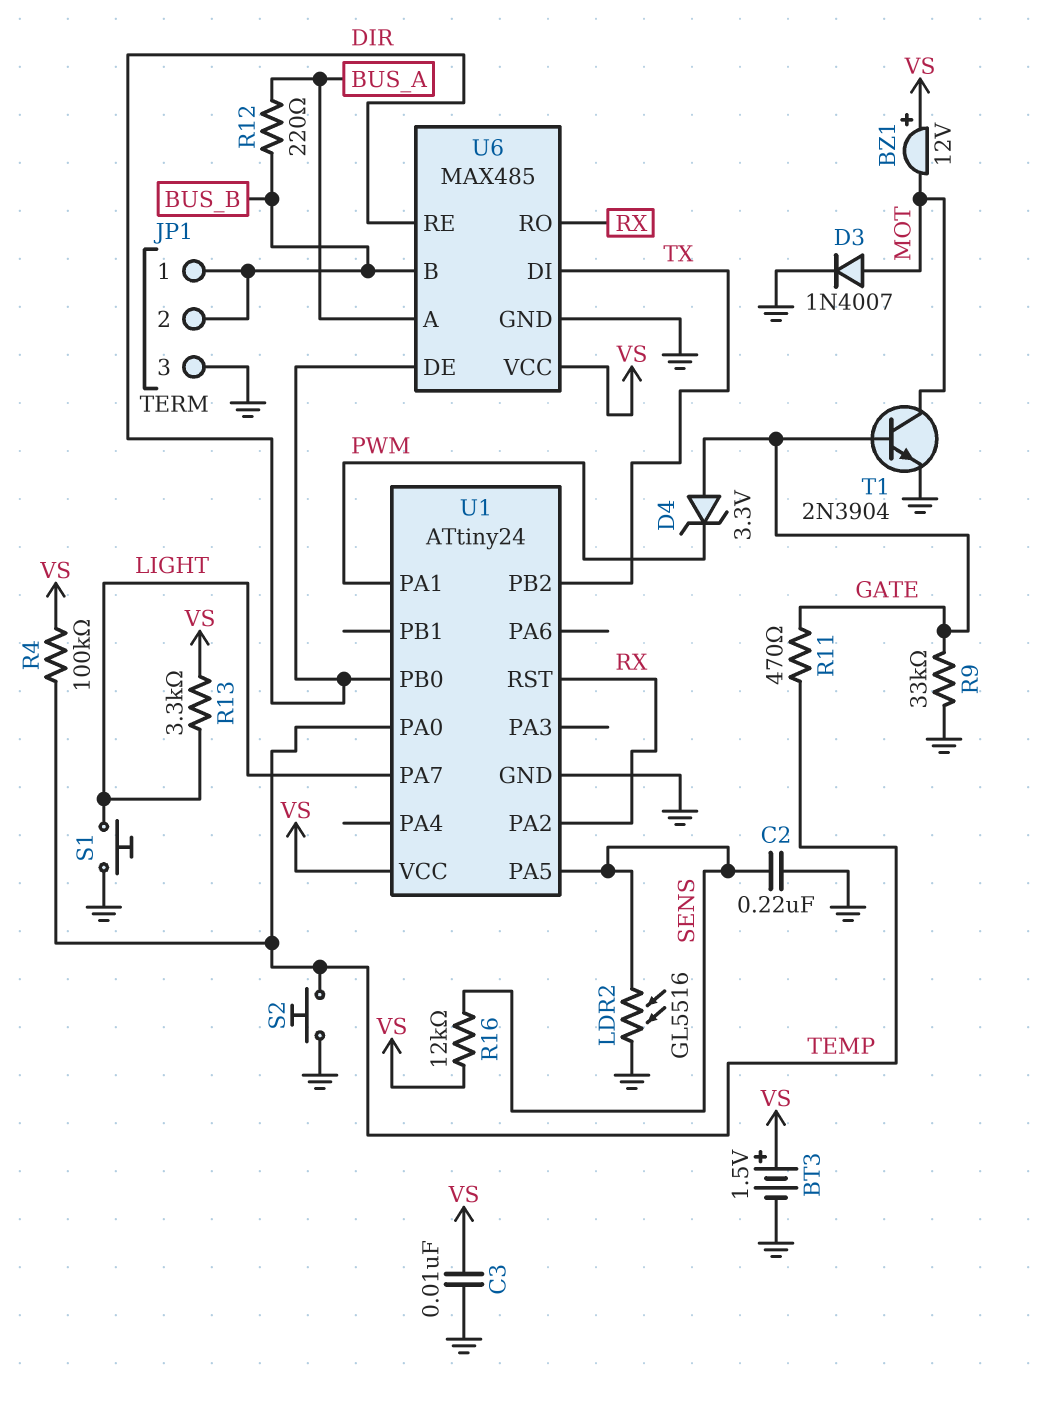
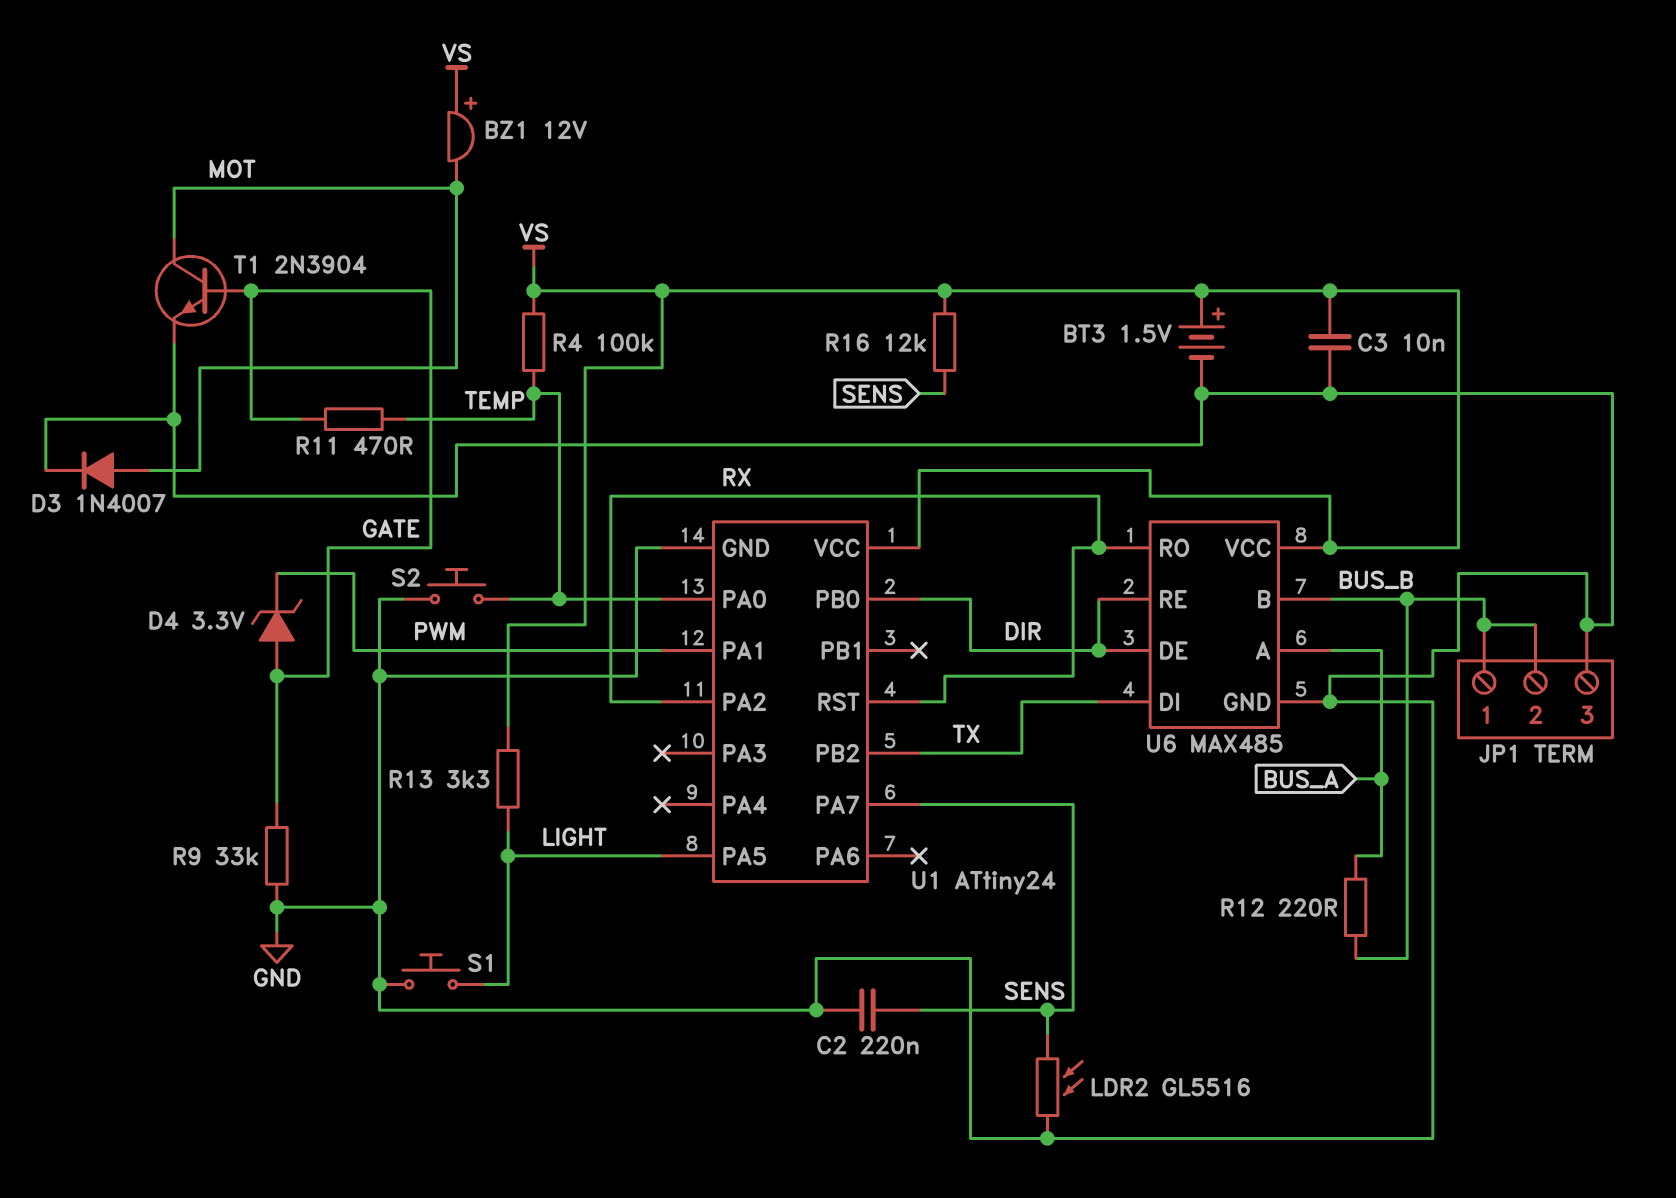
U1 pin PA5: SENS -> LIGHT
U1 pin PA7: LIGHT -> SENS

